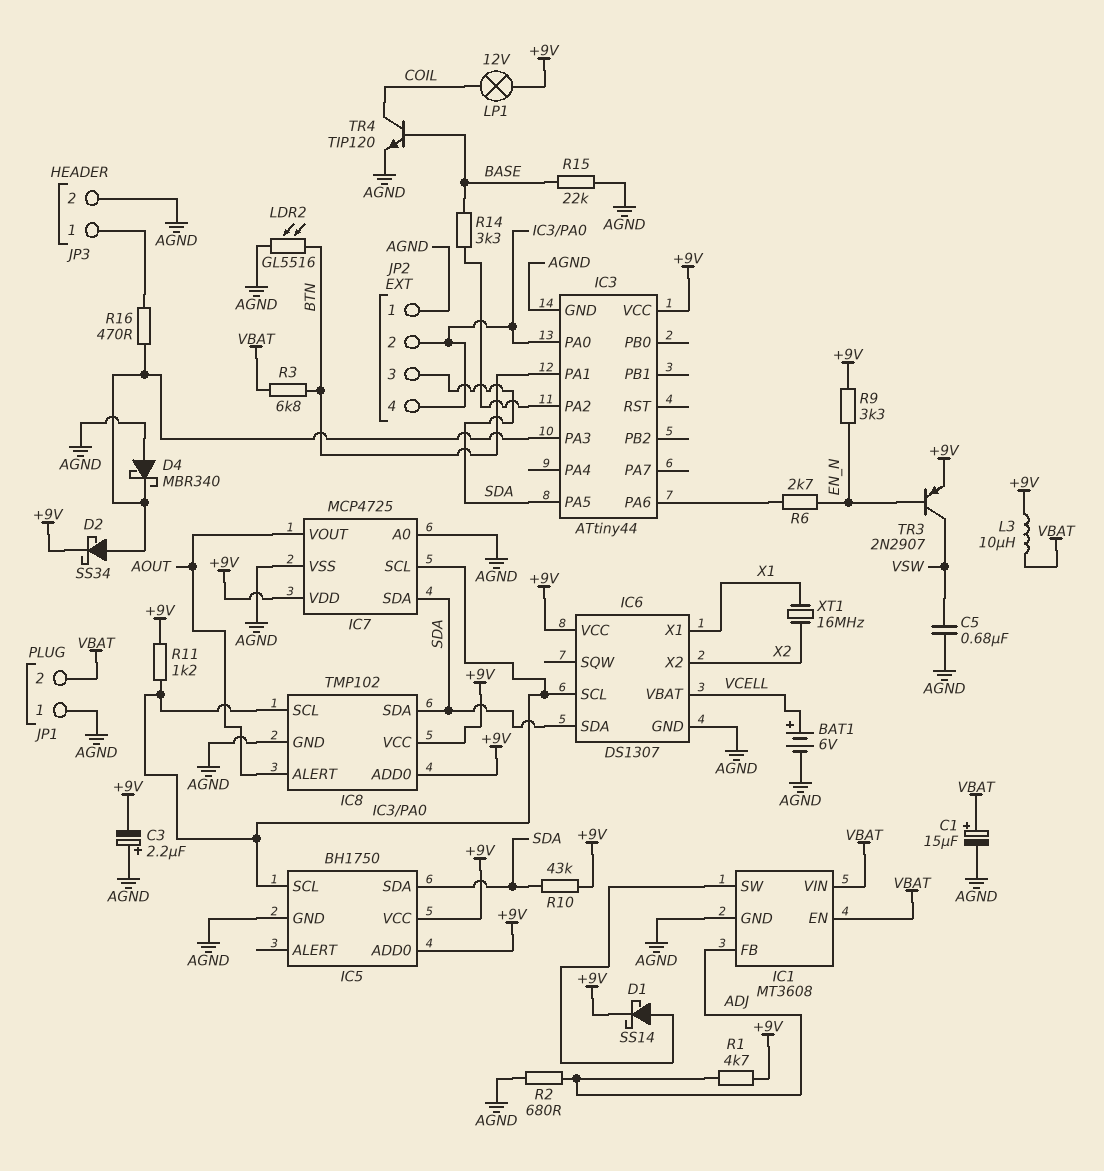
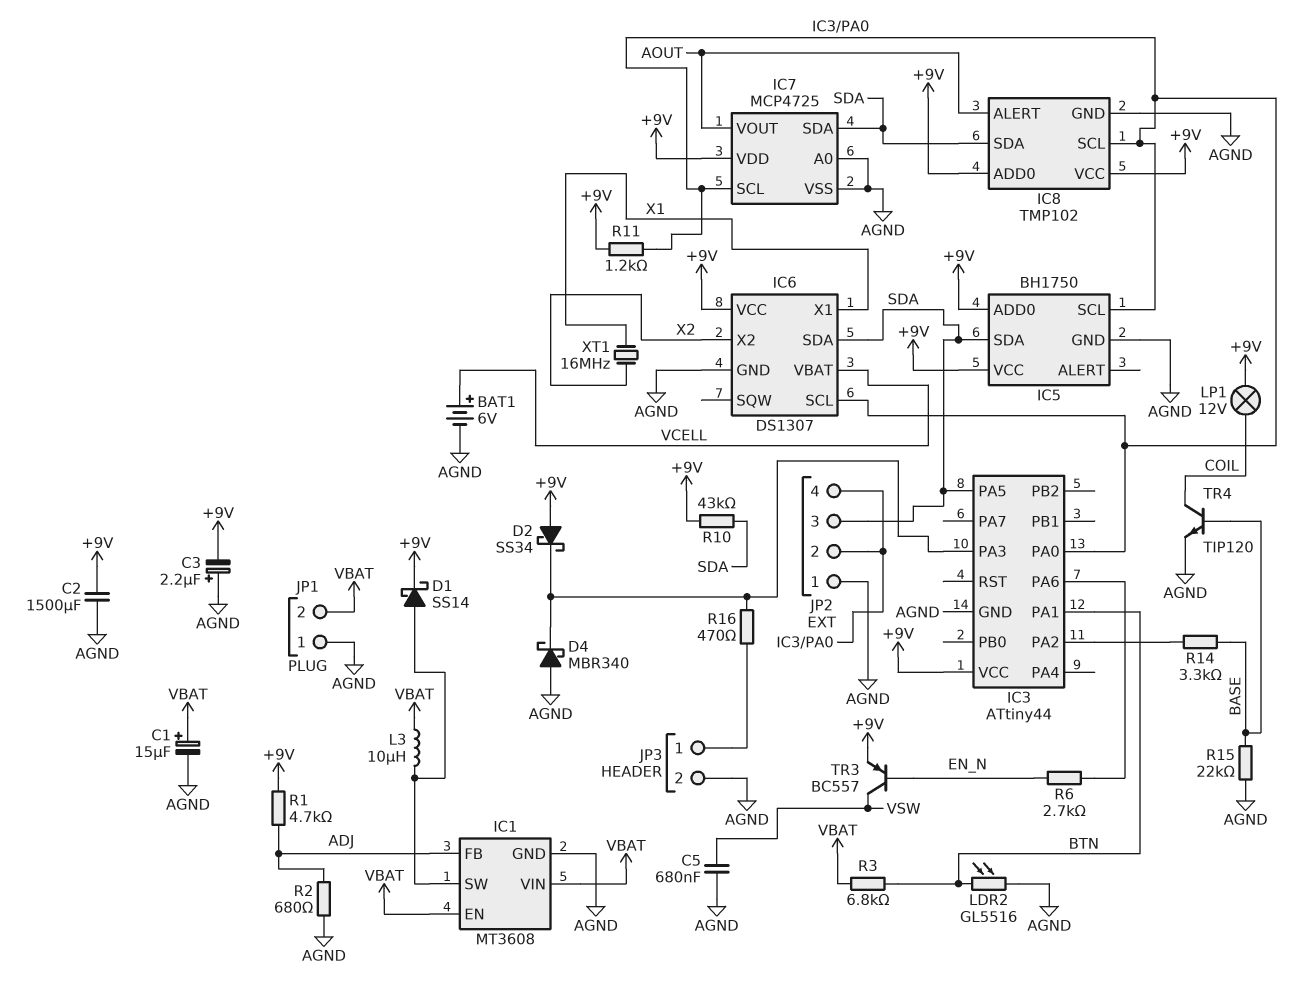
C2: none -> 1500uF (+9V, AGND)
D2: schottky SS34 (A IC3/PA3, K +9V) -> schottky SS34 (A +9V, K IC3/PA3)
L3: 10uH (+9V, VBAT) -> 10uH (IC1/SW, VBAT)
R9: 3.3k (+9V, EN_N) -> none
TR3: PNP 2N2907 (B EN_N, C VSW, E +9V) -> PNP BC557 (B EN_N, C VSW, E +9V)

